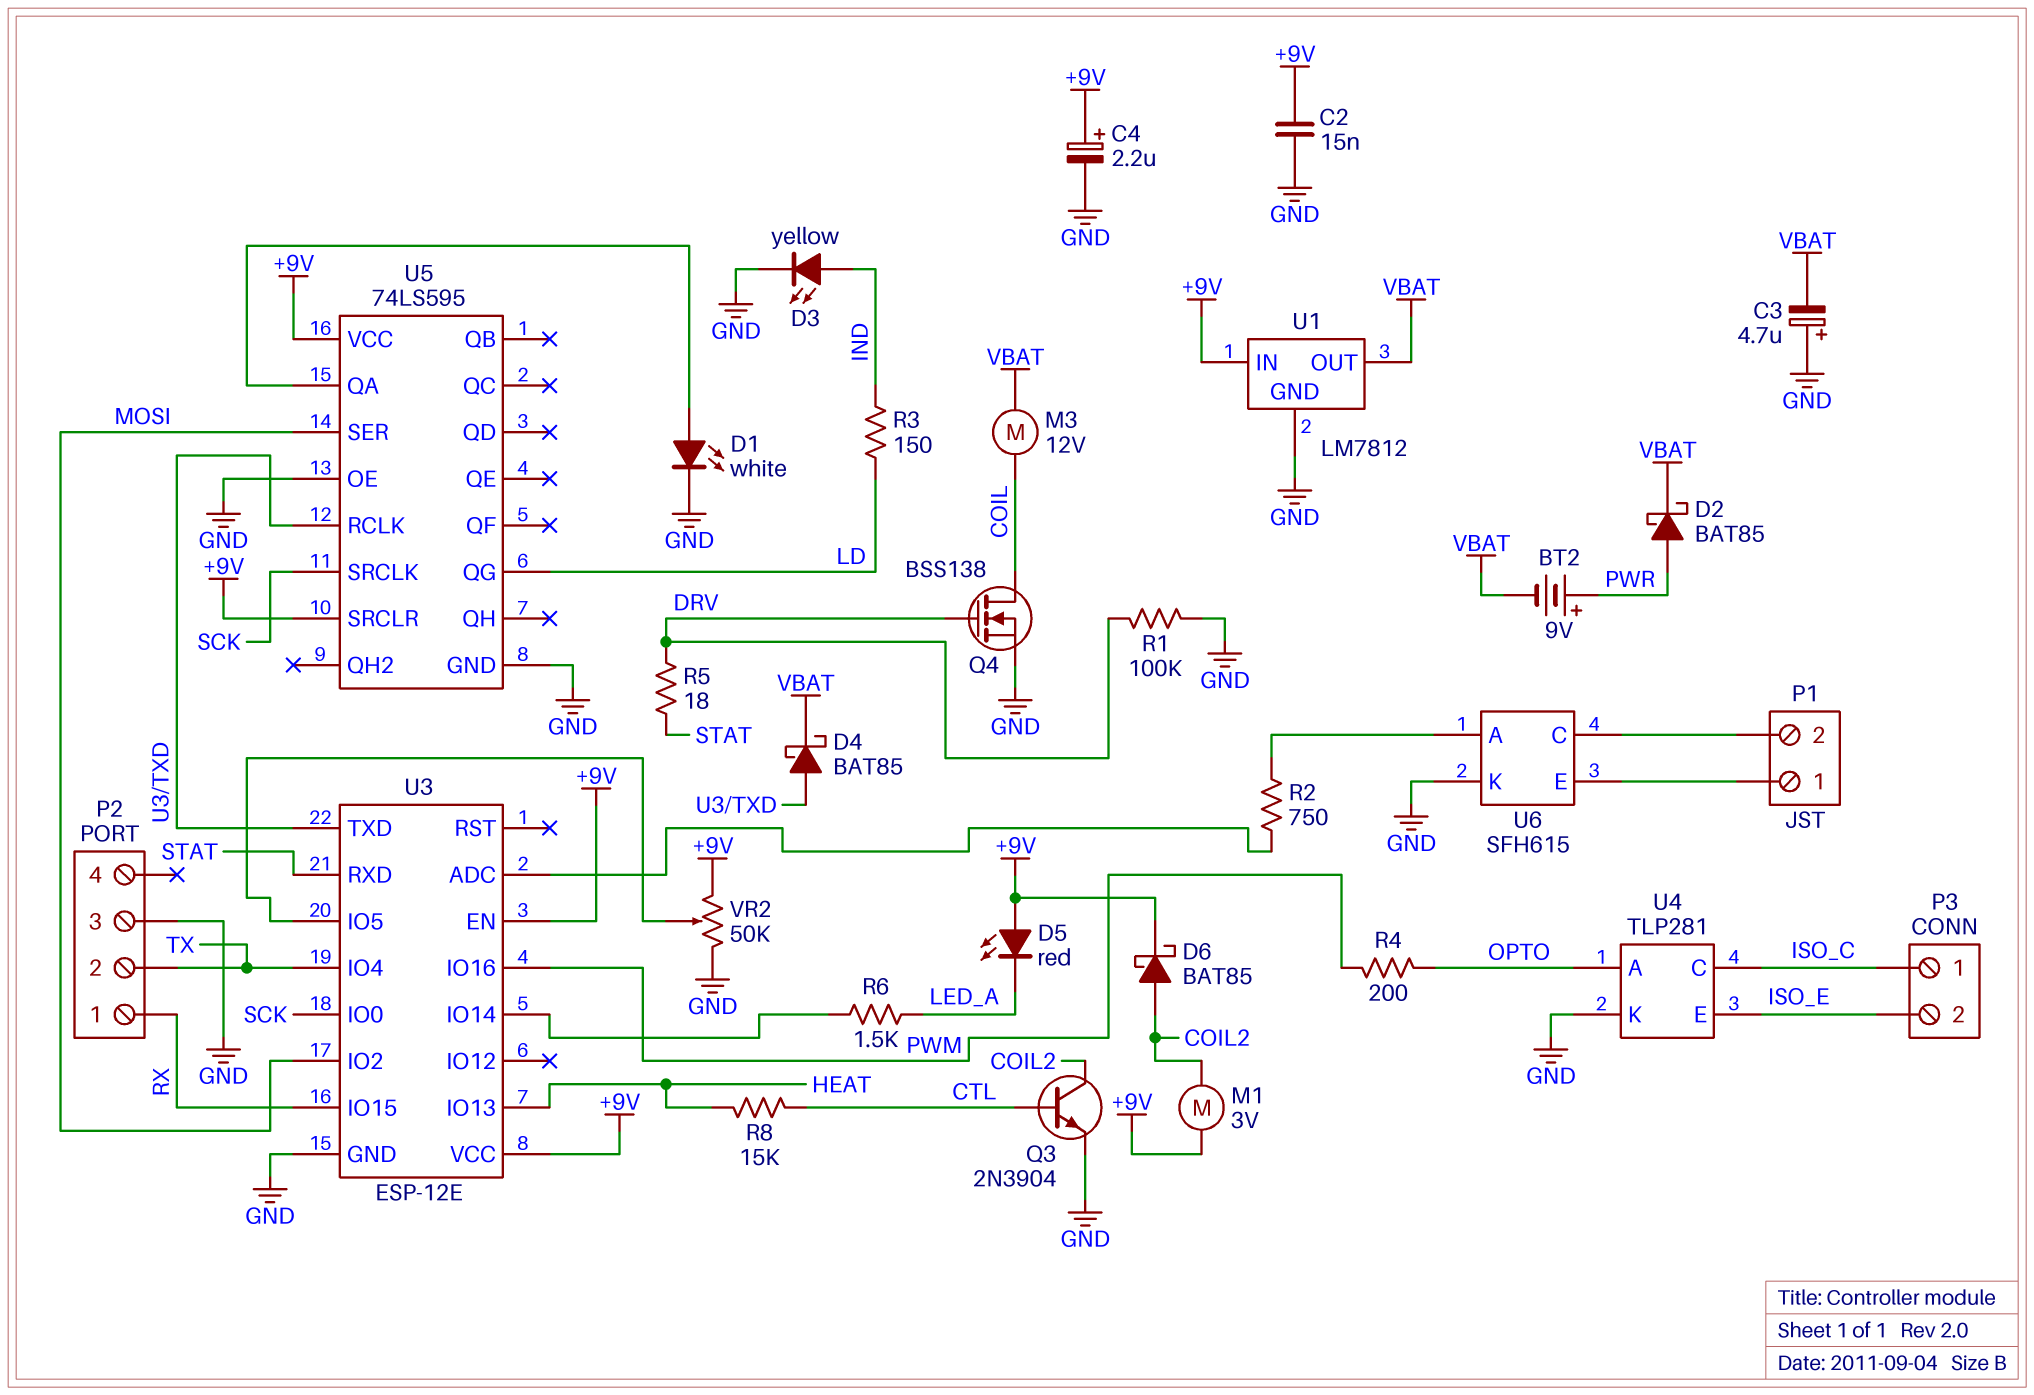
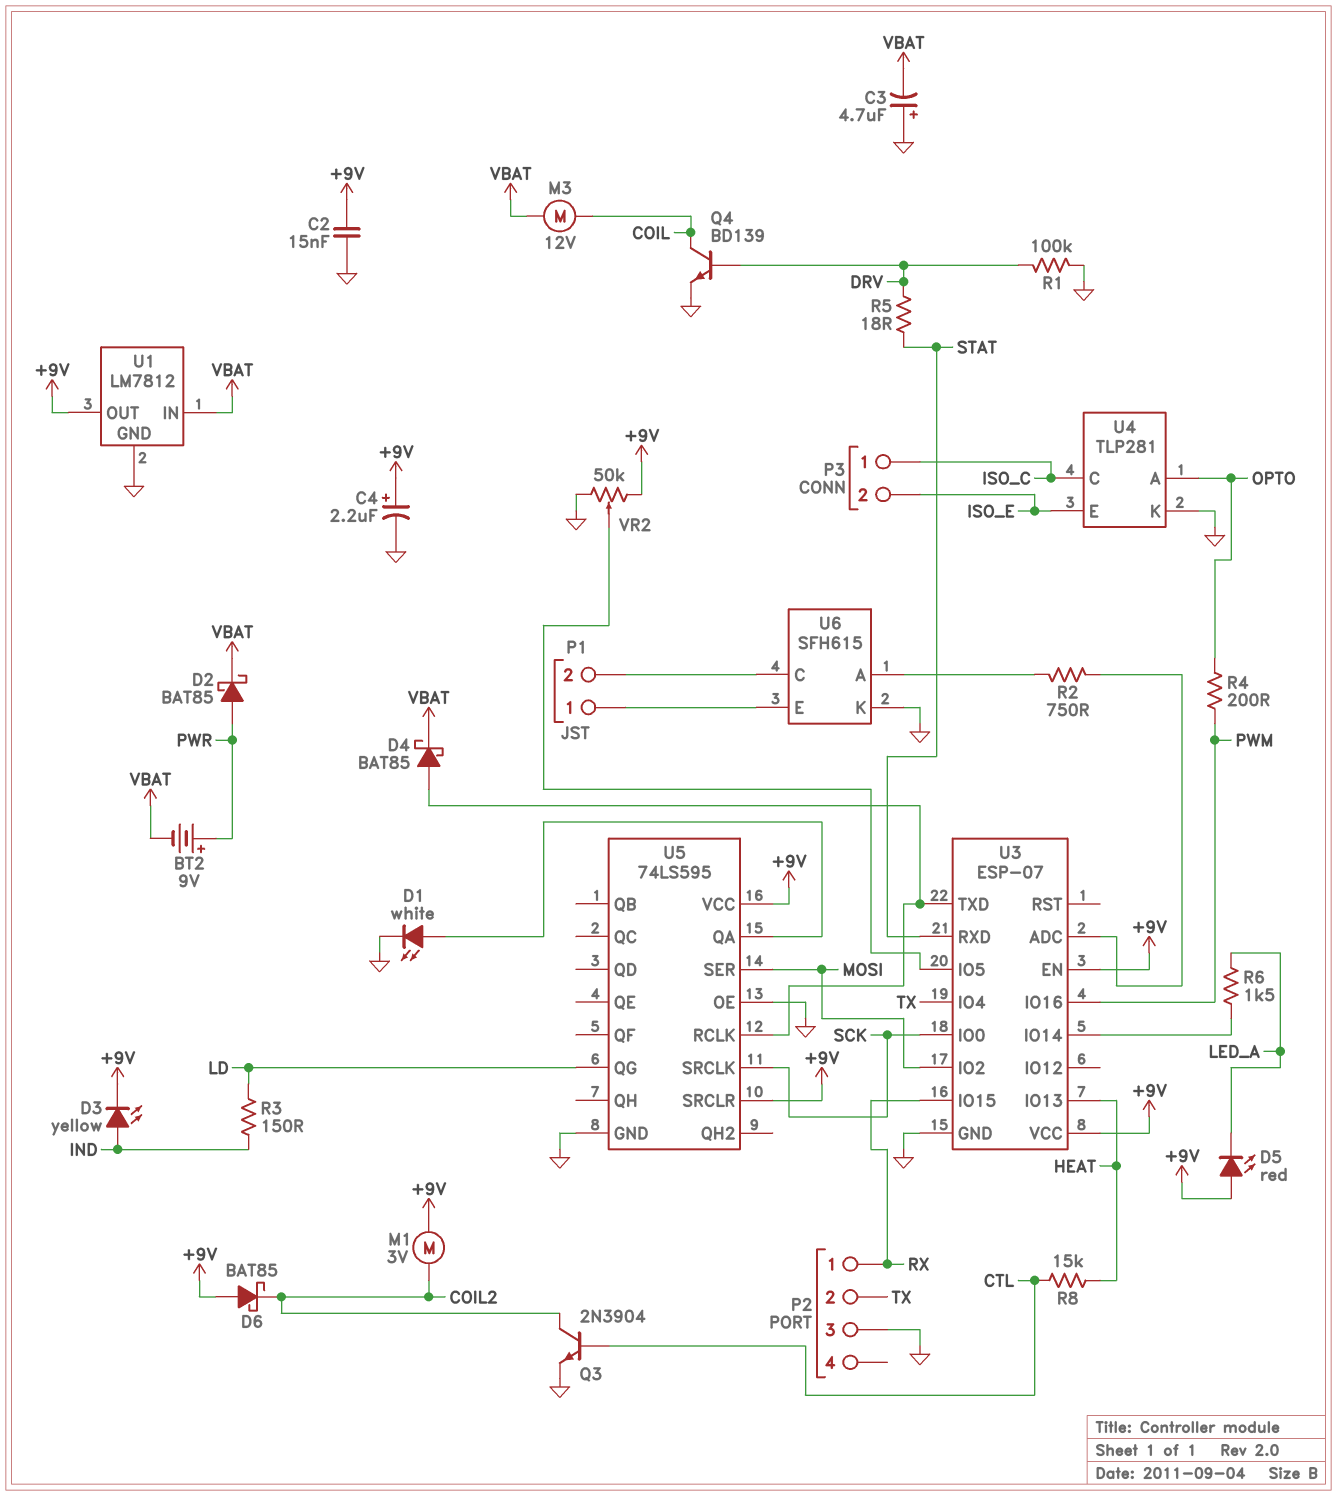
D3: LED yellow (A IND, K GND) -> LED yellow (A IND, K +9V)
D6: schottky BAT85 (A COIL2, K +9V) -> schottky BAT85 (A +9V, K COIL2)
Q4: NMOS BSS138 (G DRV, D COIL, S GND) -> NPN BD139 (B DRV, C COIL, E GND)
U1 pin IN: +9V -> VBAT
U1 pin OUT: VBAT -> +9V
U3: ESP-12E -> ESP-07

